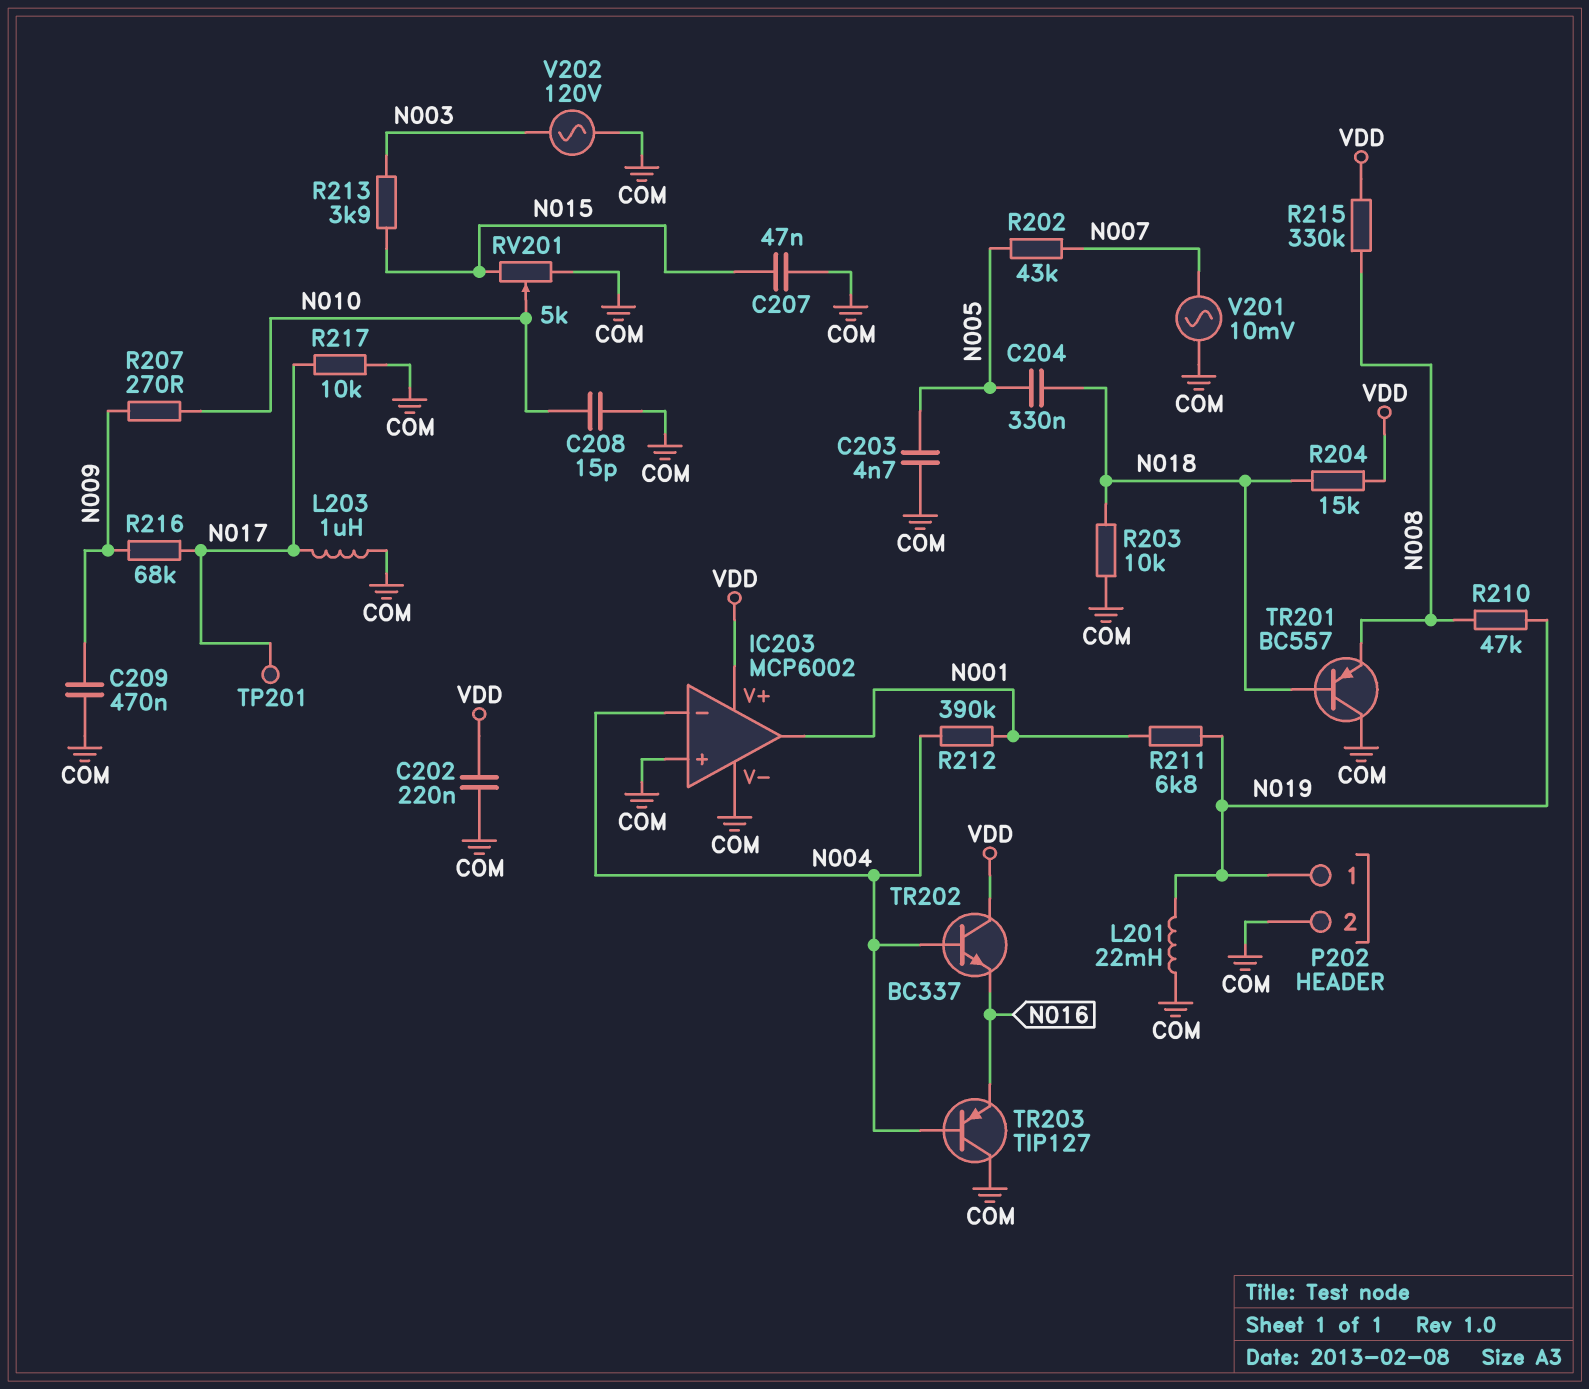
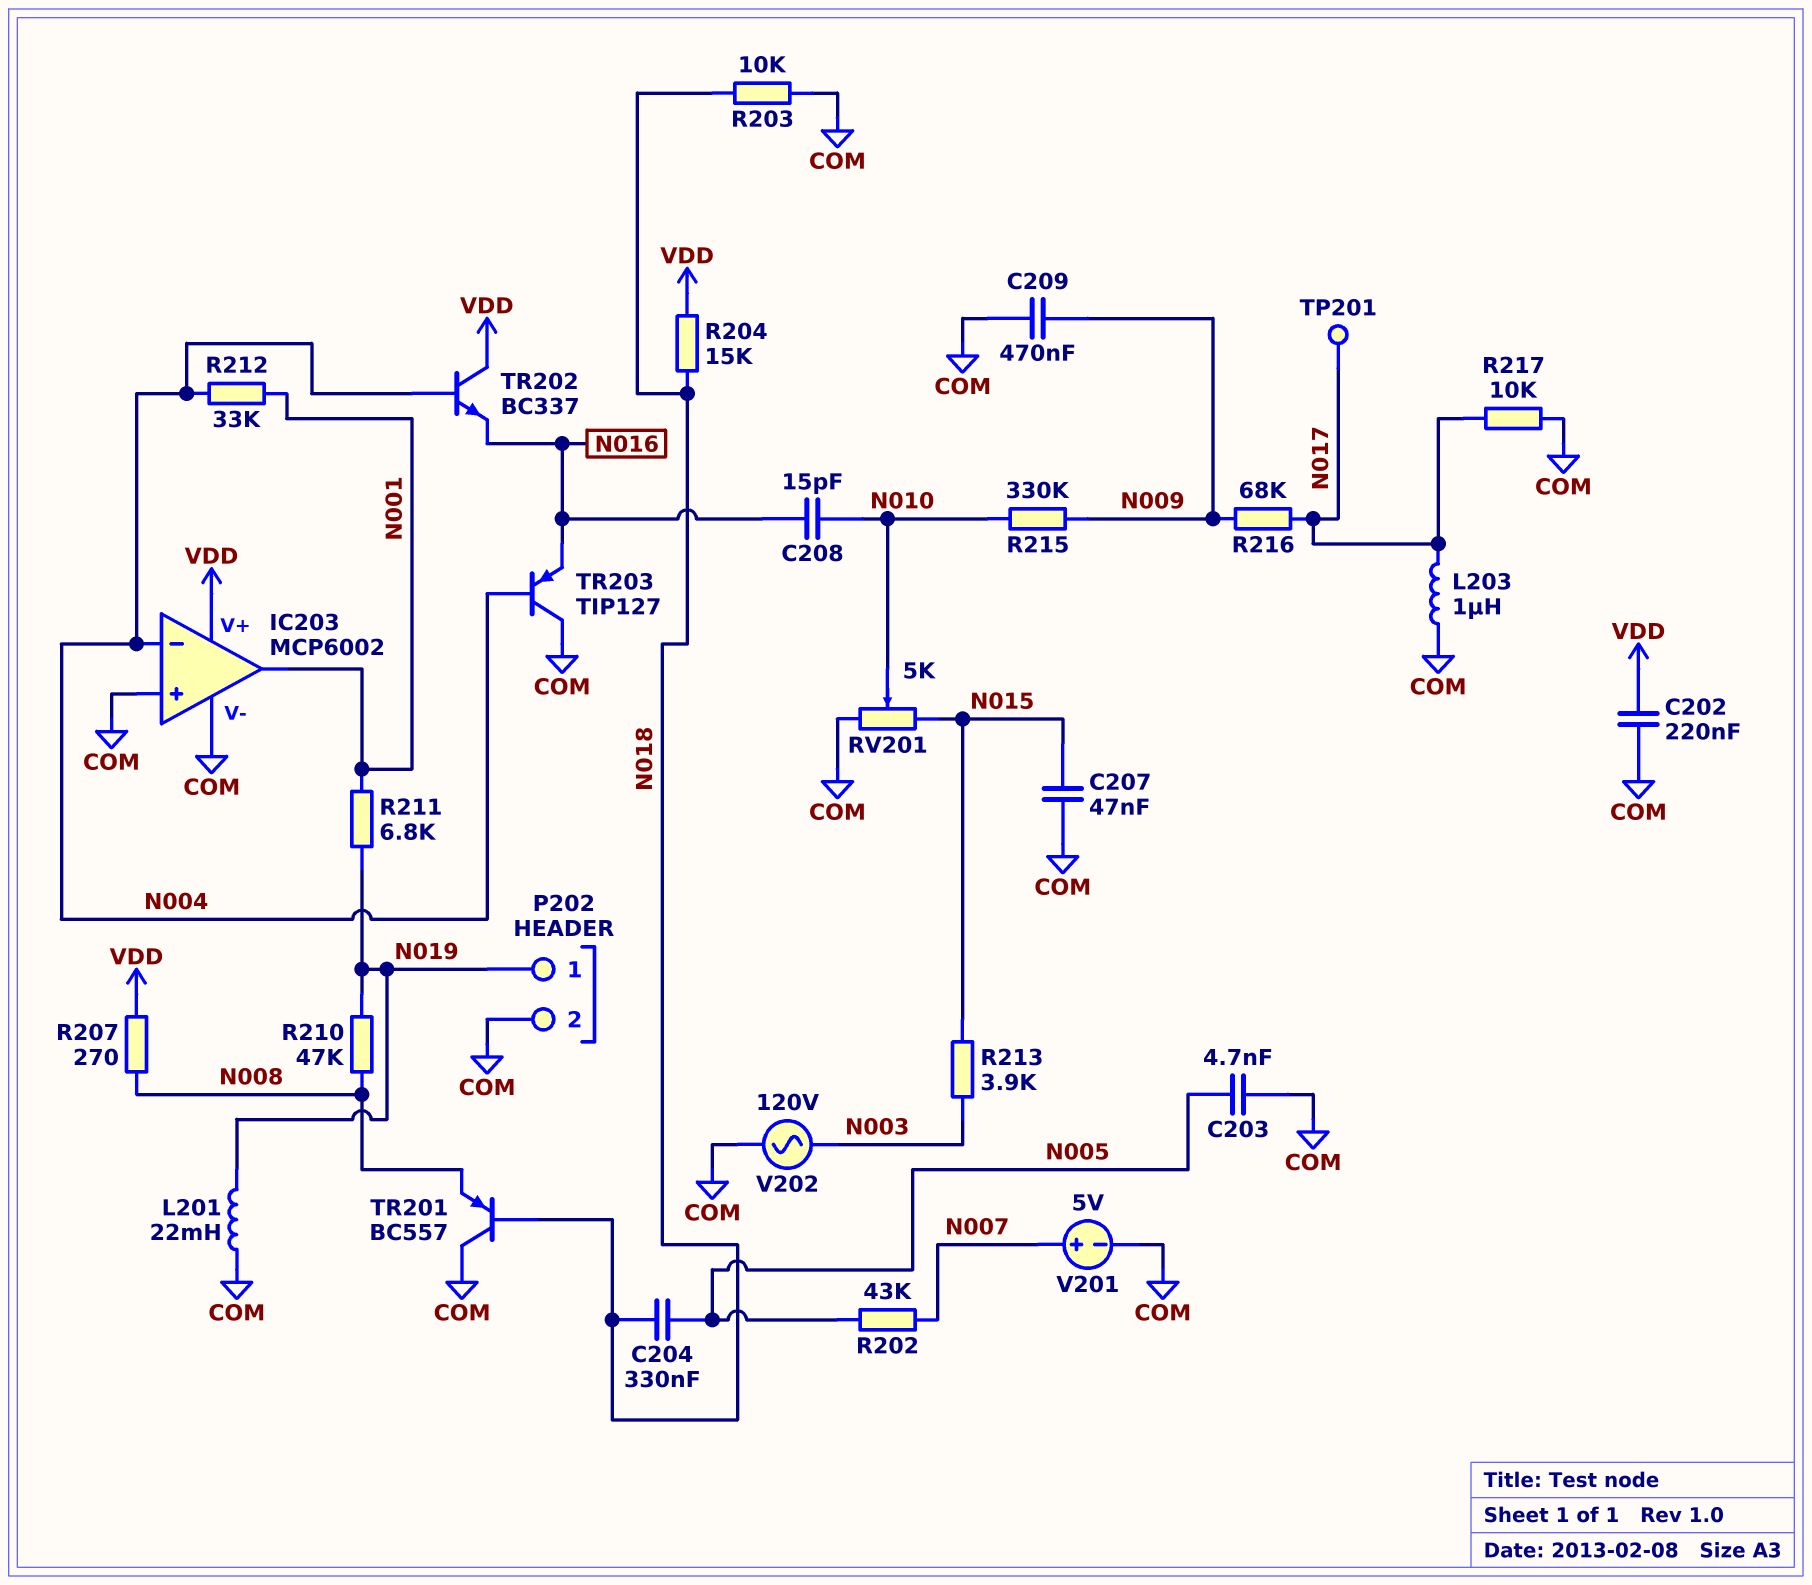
C208: 15pF (COM, N010) -> 15pF (N010, N016)
R207: 270 (N009, N010) -> 270 (N008, VDD)
R212: 390k (N001, N004) -> 33k (N001, N004)
R215: 330k (N008, VDD) -> 330k (N009, N010)
V201: AC 10mV (COM, N007) -> 5V (plus N007, minus COM)

